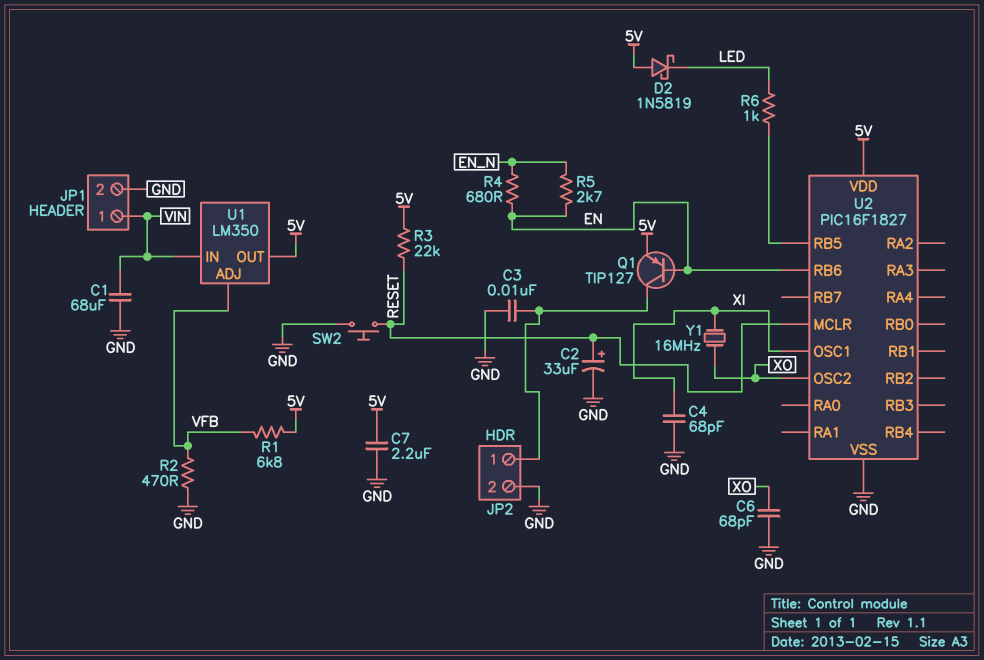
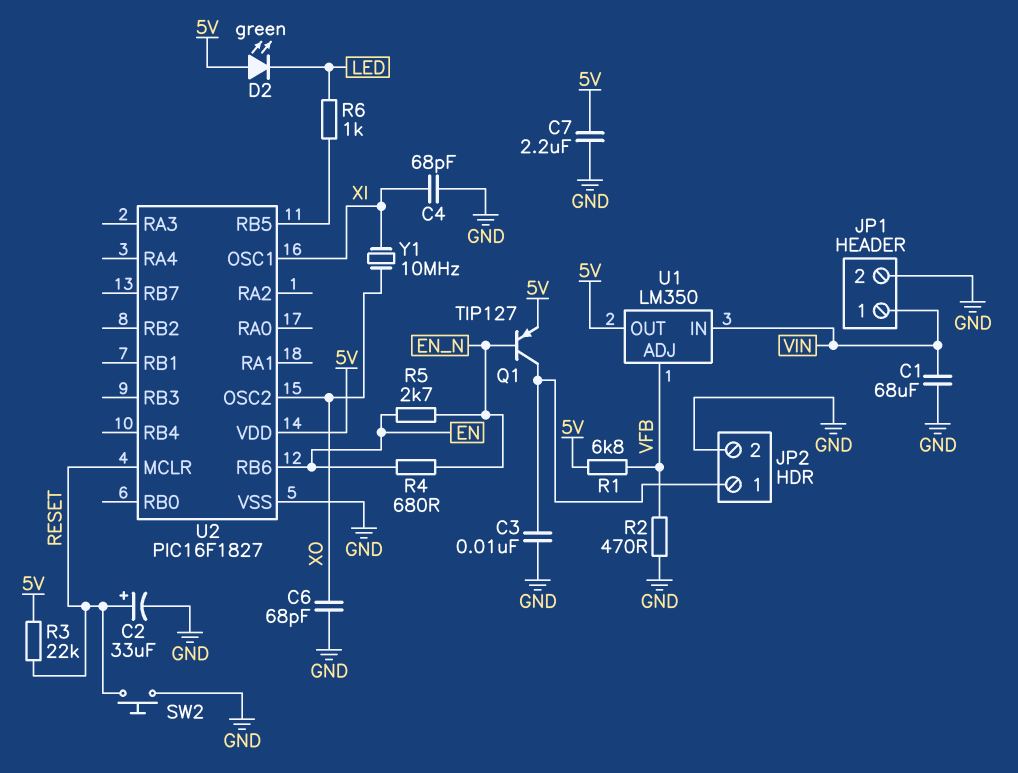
D2: schottky 1N5819 (A 5V, K LED) -> LED green (A 5V, K LED)
Q1: PNP TIP127 (B EN, C JP2/1, E 5V) -> PNP TIP127 (B EN_N, C JP2/1, E 5V)
Y1: 16MHz (XI, XO) -> 10MHz (XI, XO)

